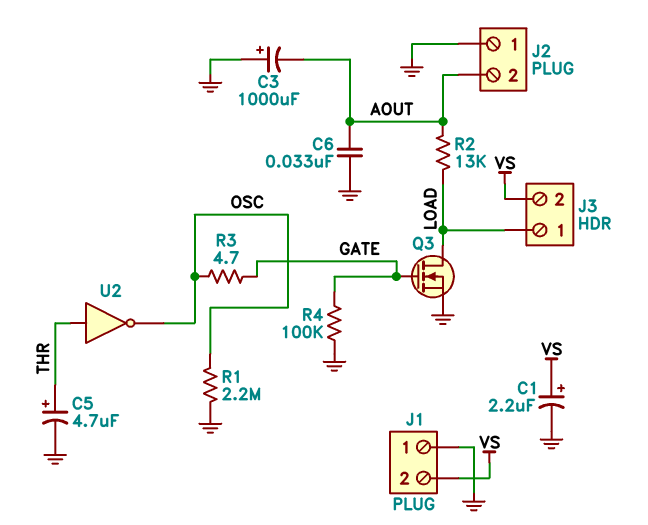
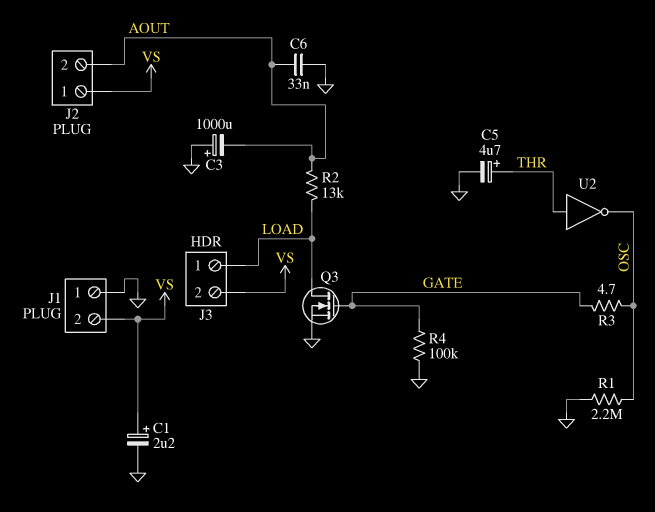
J2 pin 1: GND -> VS

